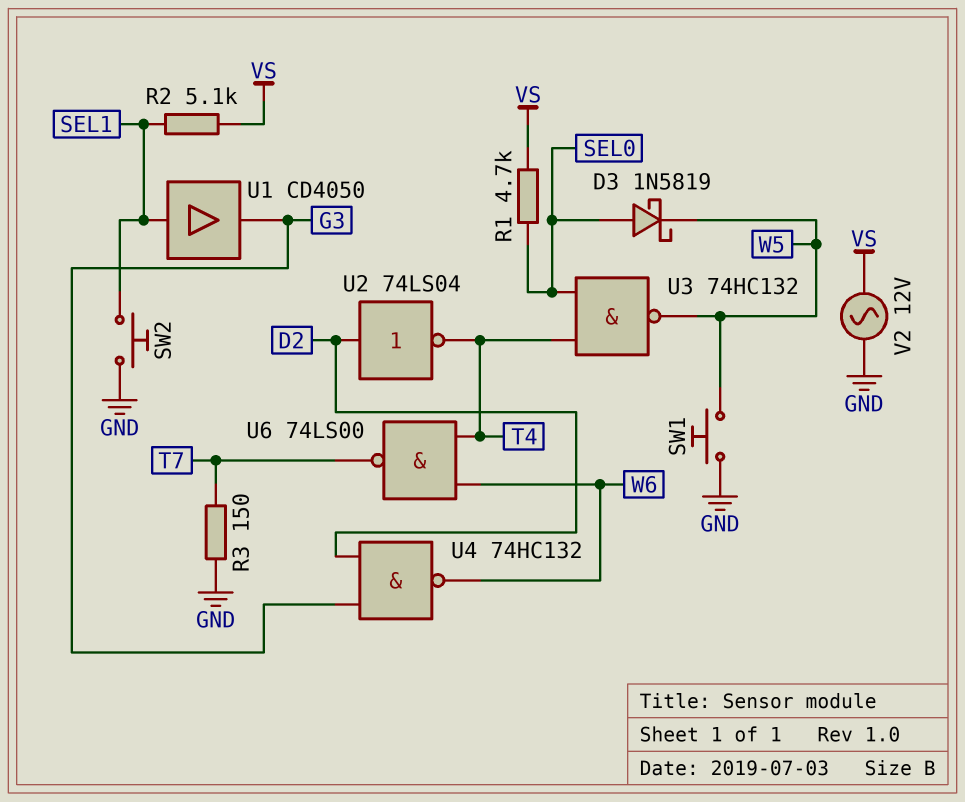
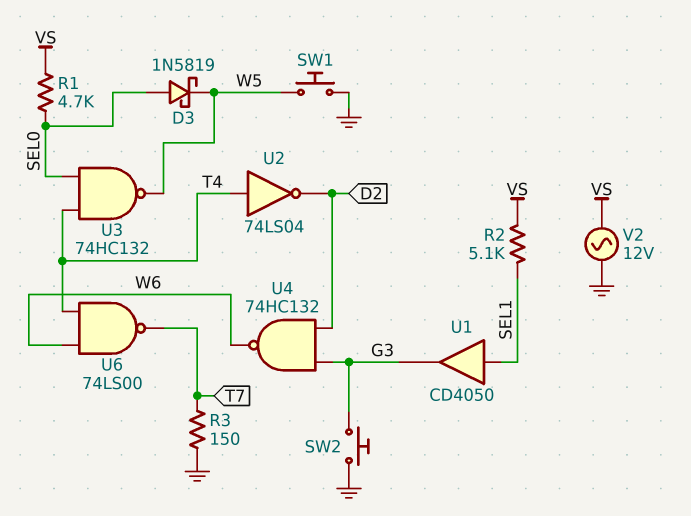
SW2: button (GND, SEL1) -> button (G3, GND)
U2: NOT 74LS04 (in D2, out T4) -> NOT 74LS04 (in T4, out D2)

